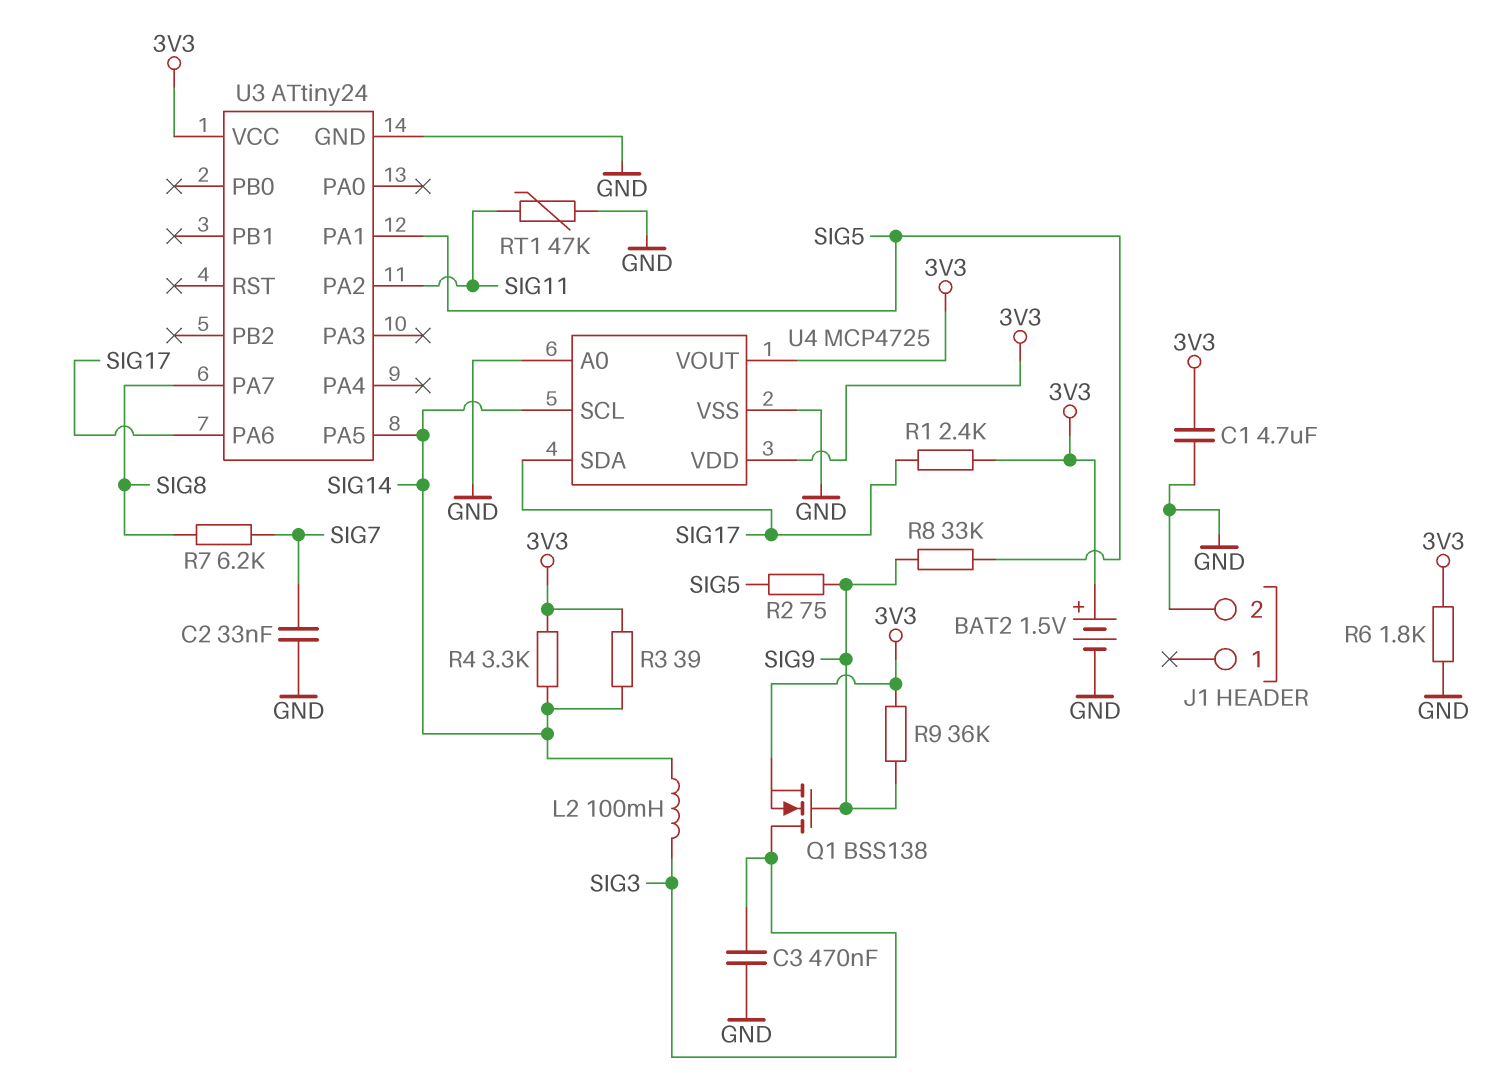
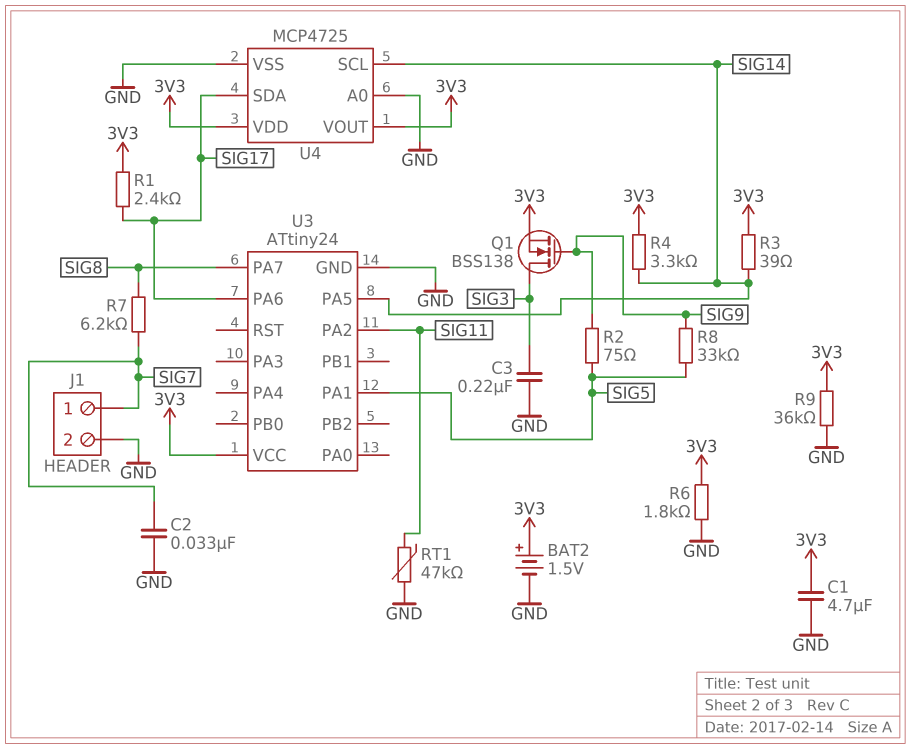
C3: 470nF (GND, SIG3) -> 220nF (GND, SIG3)
J1 pin 1: none -> SIG7
L2: 100mH (SIG3, SIG14) -> none
R9: 36k (3V3, SIG9) -> 36k (3V3, GND)

